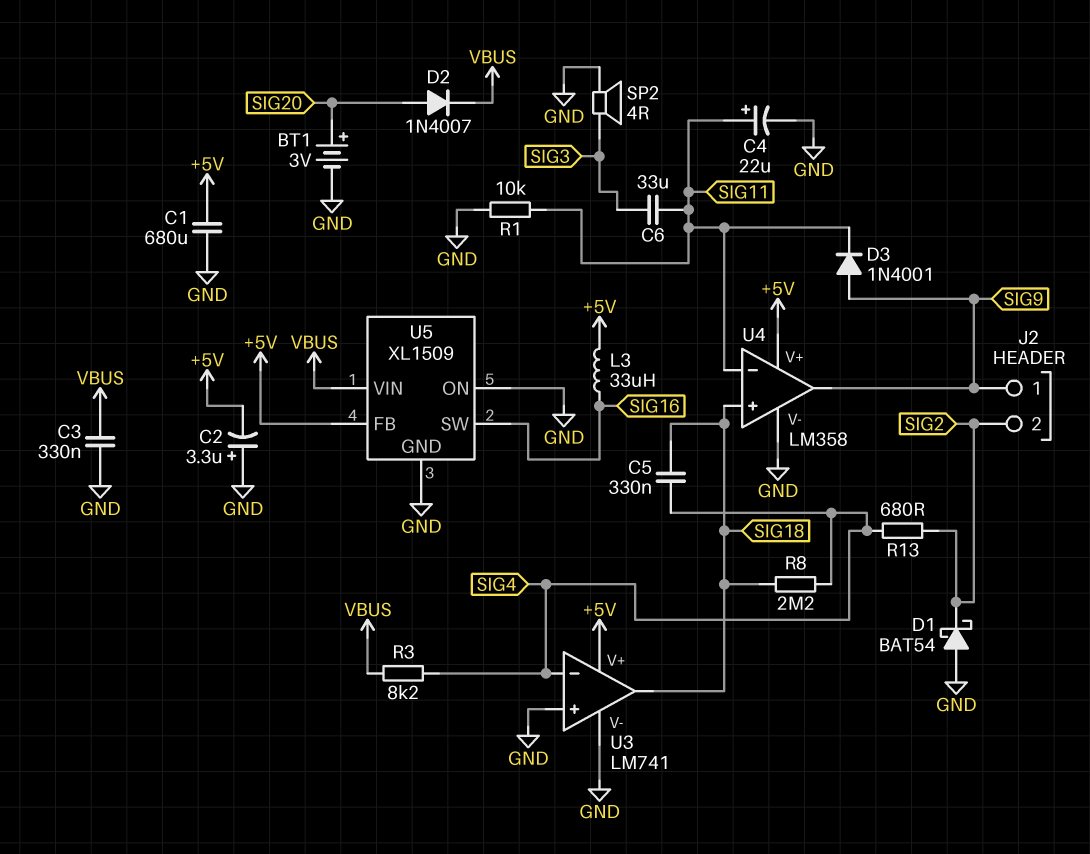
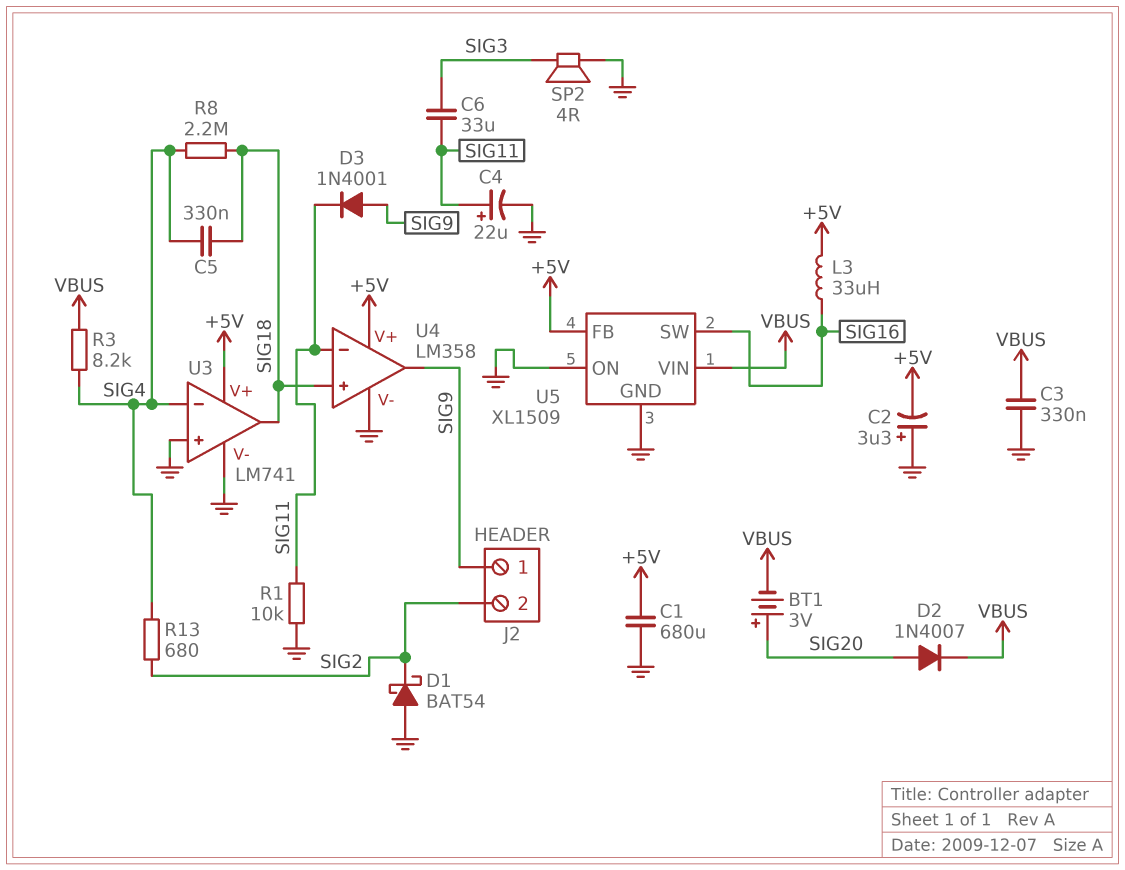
BT1: 3V (plus SIG20, minus GND) -> 3V (plus SIG20, minus VBUS)

